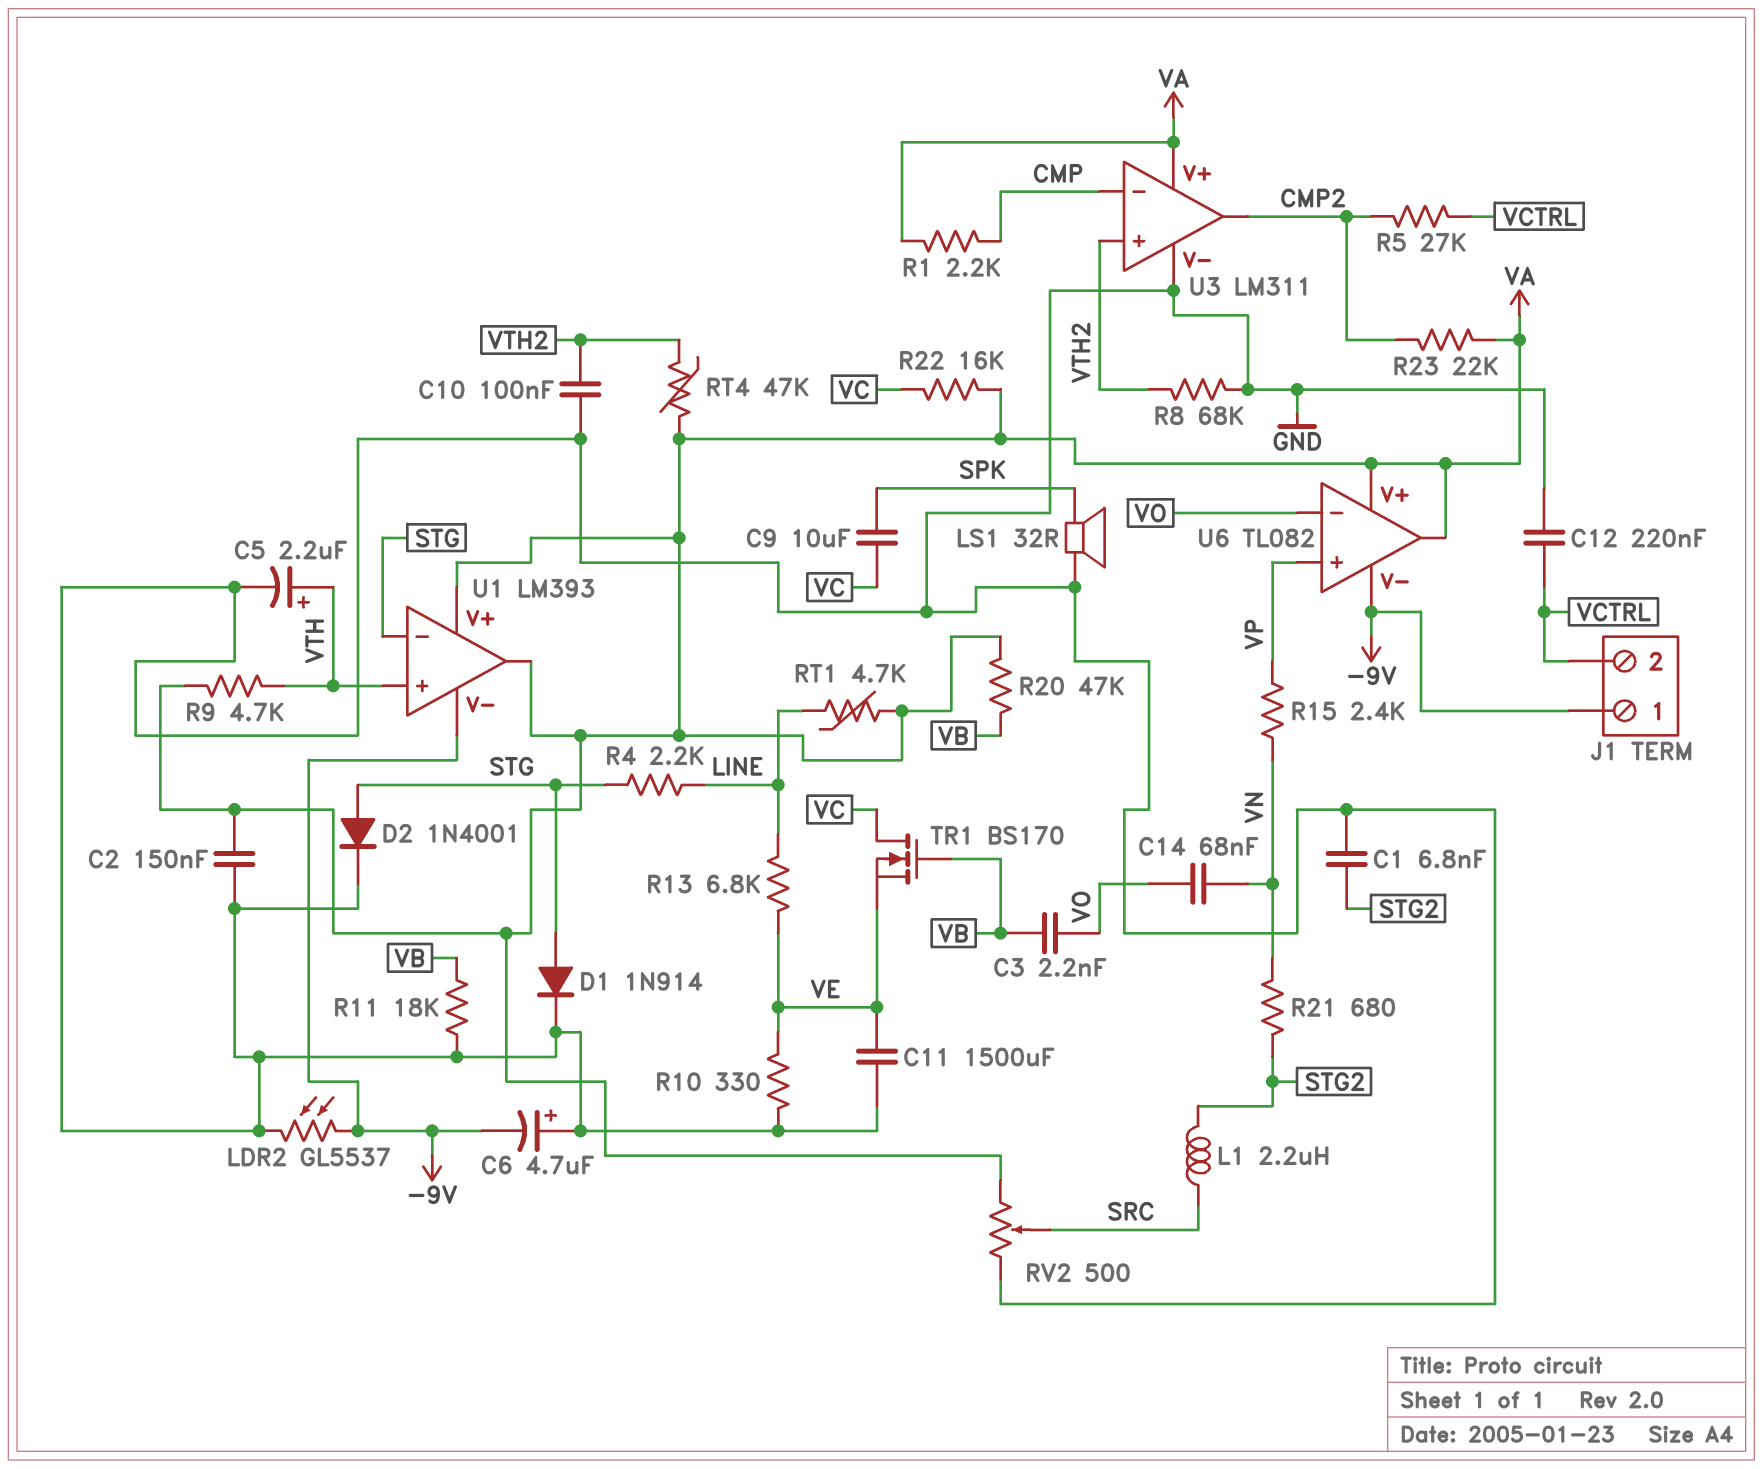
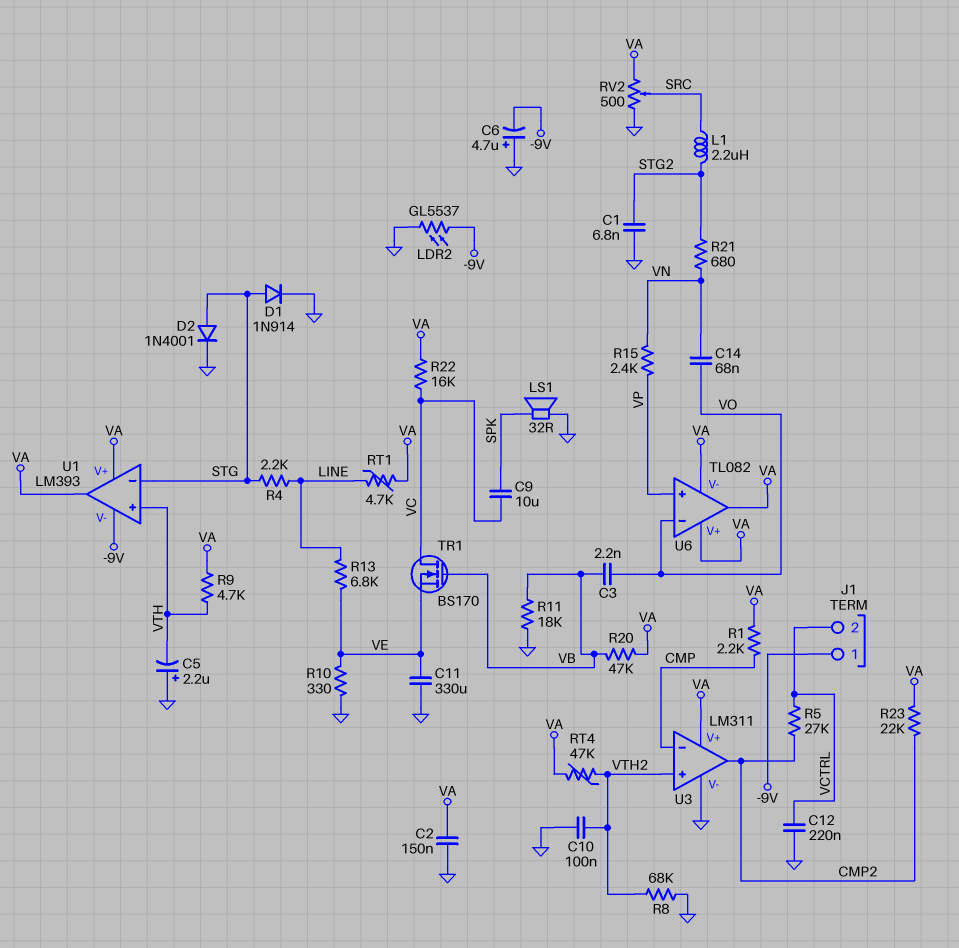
C5: 2.2uF (plus VTH, minus GND) -> 2.2uF (plus GND, minus VTH)
C11: 1500uF (GND, VE) -> 330uF (GND, VE)
U6 pin V-: -9V -> VA

